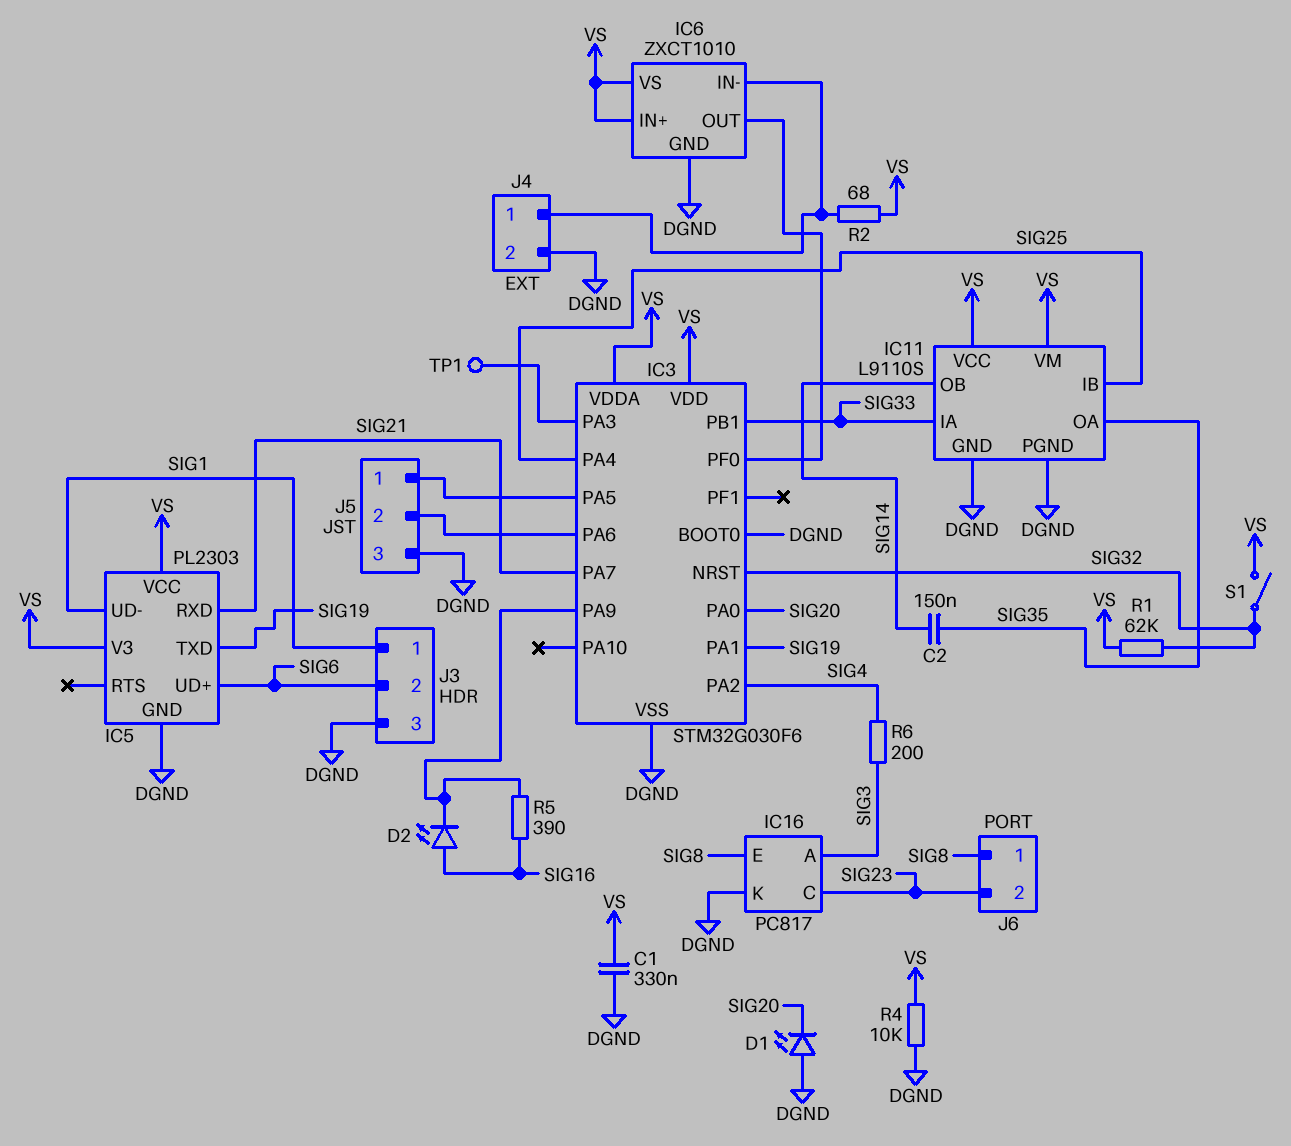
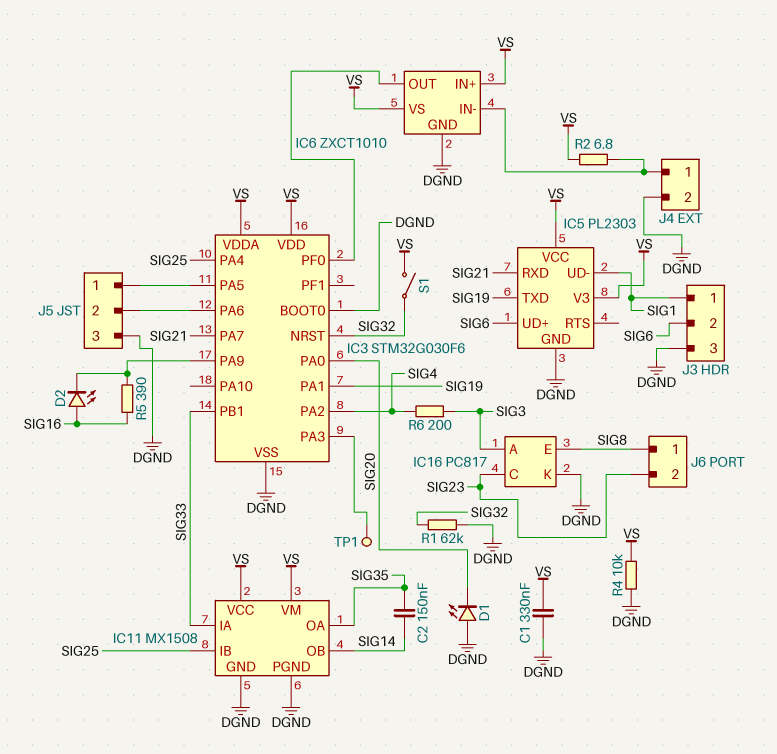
IC11: L9110S -> MX1508
R1: 62k (SIG32, VS) -> 62k (DGND, SIG32)
R2: 68 (IC6/IN-, VS) -> 6.8 (IC6/IN-, VS)

